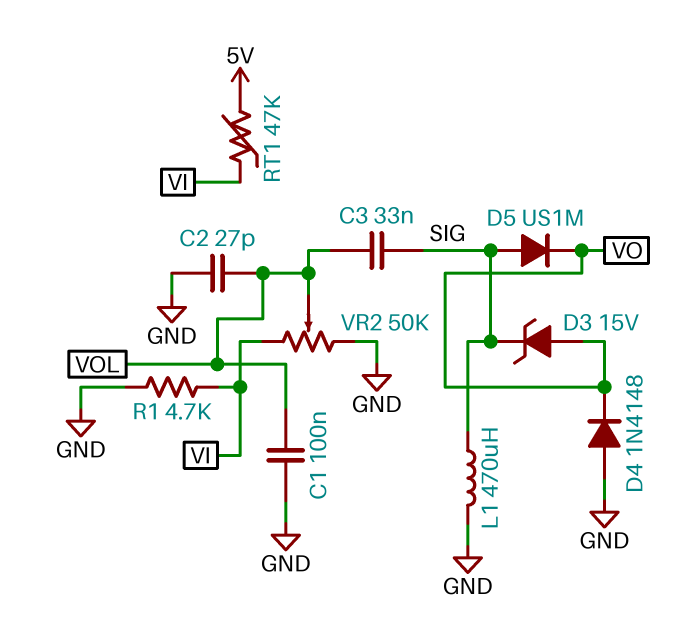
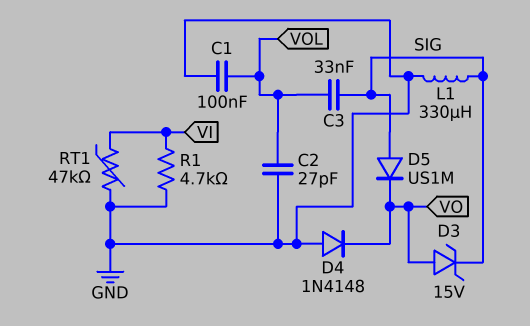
L1: 470uH (GND, SIG) -> 330uH (GND, SIG)
RT1: 47k (5V, VI) -> 47k (GND, VI)
VR2: 50k (GND, VI, wiper VOL) -> none

